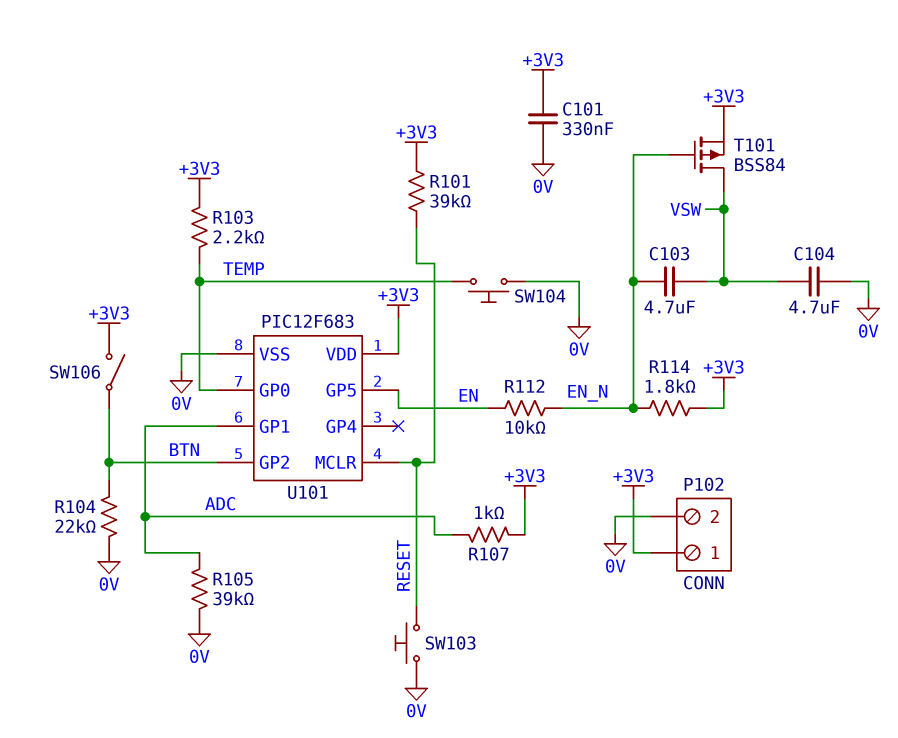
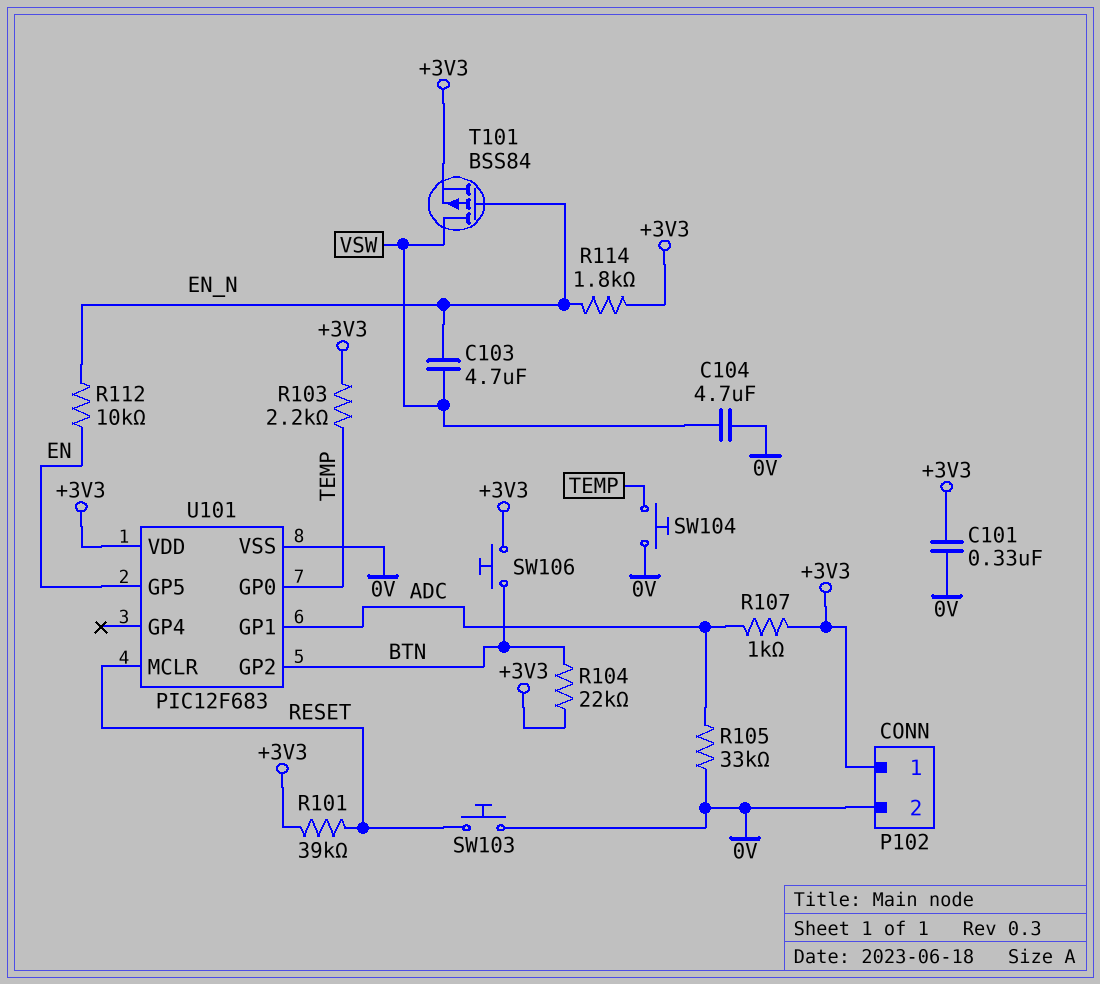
R104: 22k (0V, BTN) -> 22k (+3V3, BTN)
R105: 39k (0V, ADC) -> 33k (0V, ADC)
SW106: switch (+3V3, BTN) -> button (+3V3, BTN)

